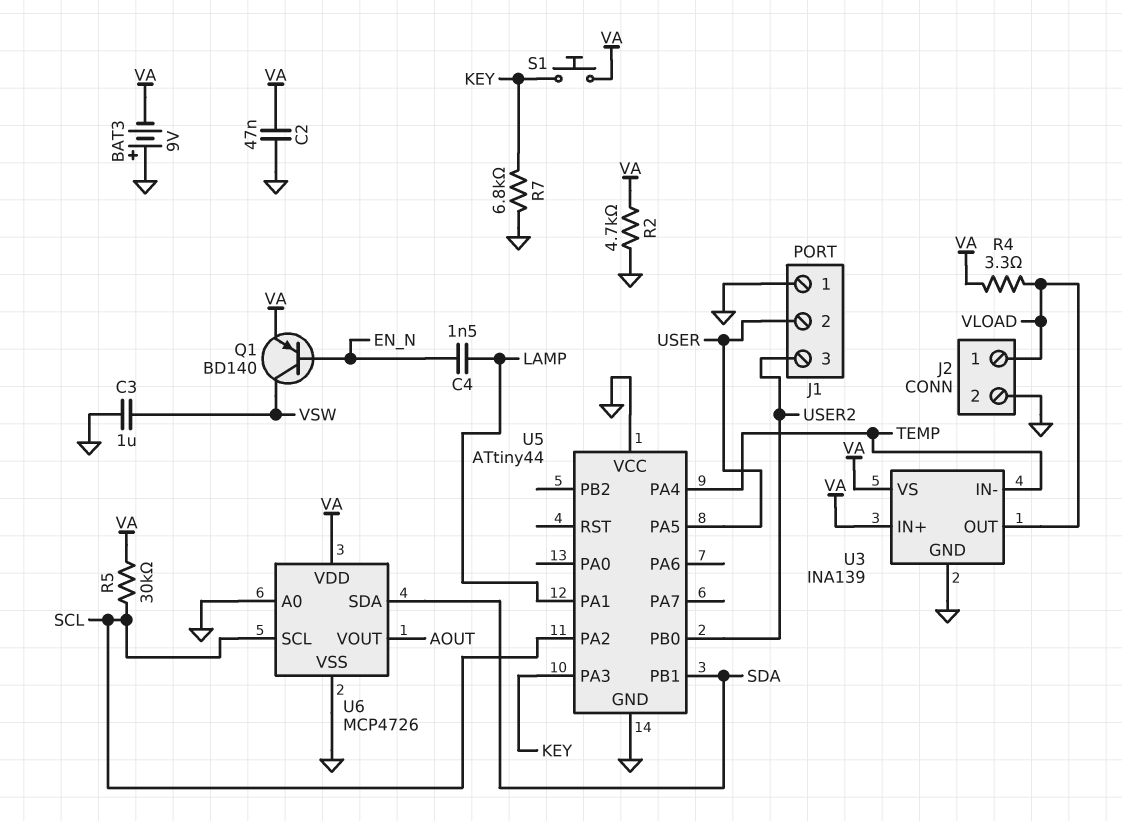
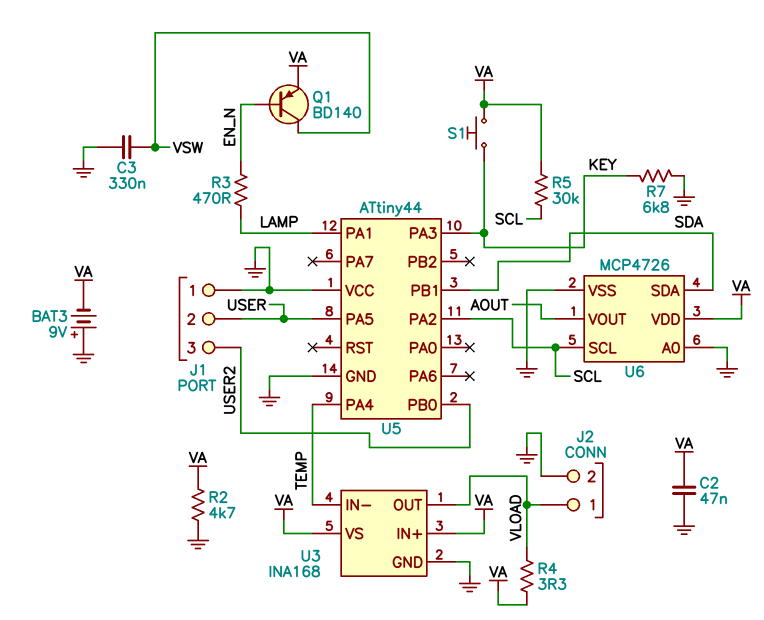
C3: 1uF (GND, VSW) -> 330nF (GND, VSW)
C4: 1.5nF (EN_N, LAMP) -> none
R3: none -> 470 (EN_N, LAMP)
U3: INA139 -> INA168

